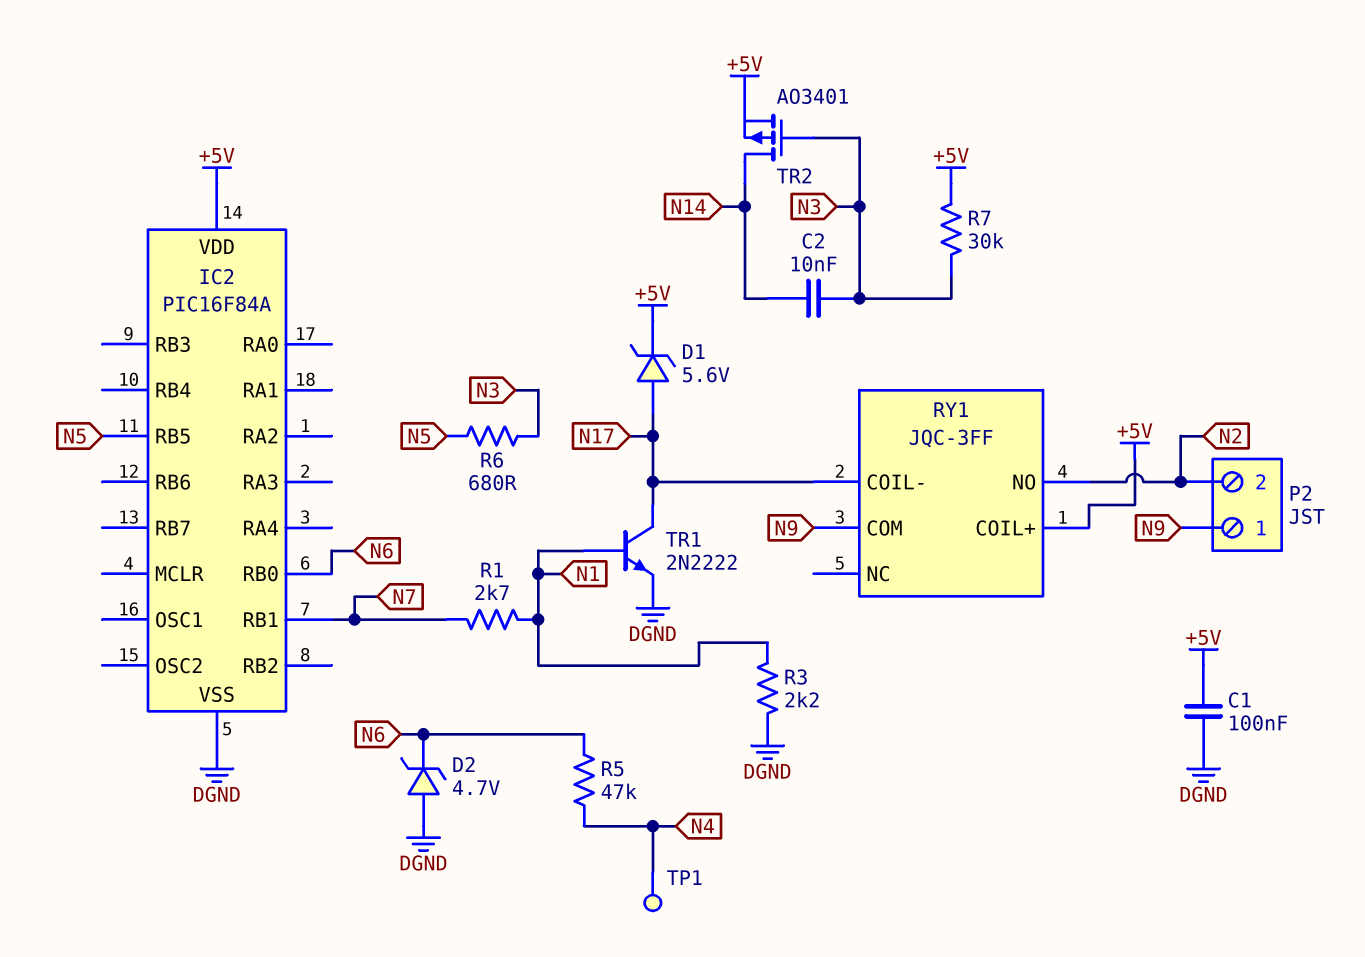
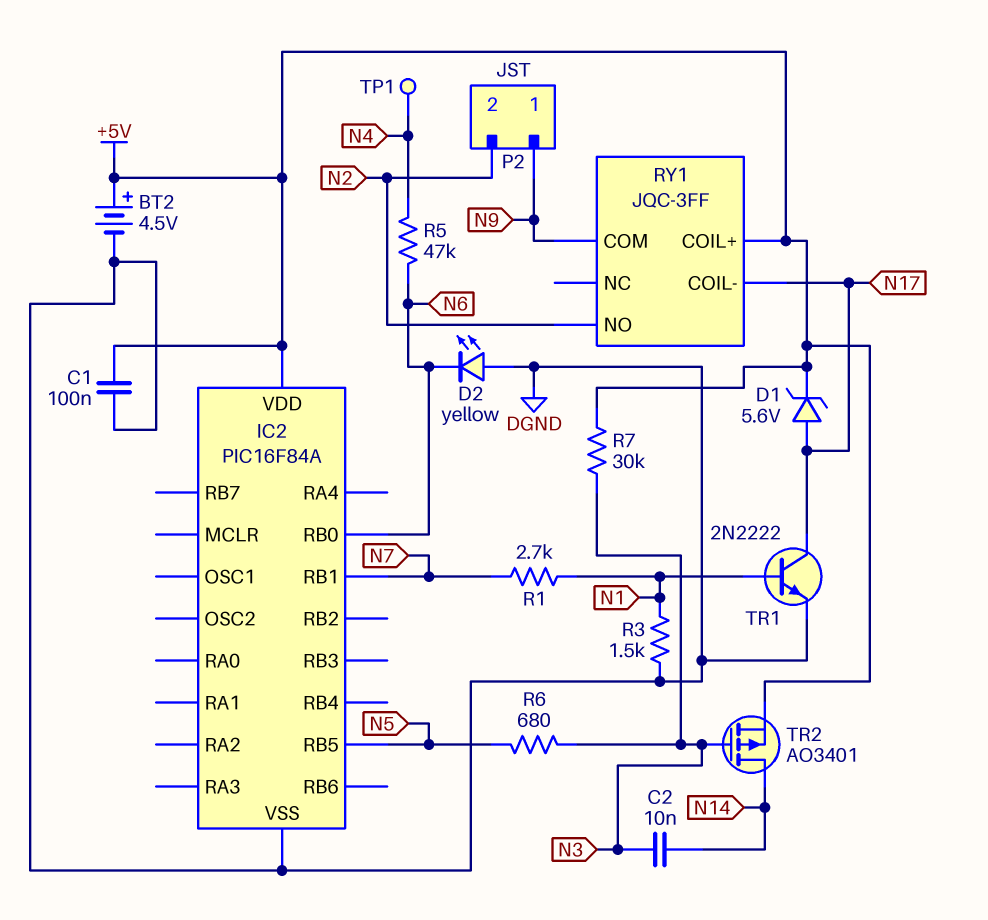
BT2: none -> 4.5V (plus +5V, minus DGND)
D2: zener 4.7V (A DGND, K N6) -> LED yellow (A DGND, K N6)
R3: 2.2k (DGND, N1) -> 1.5k (DGND, N1)

